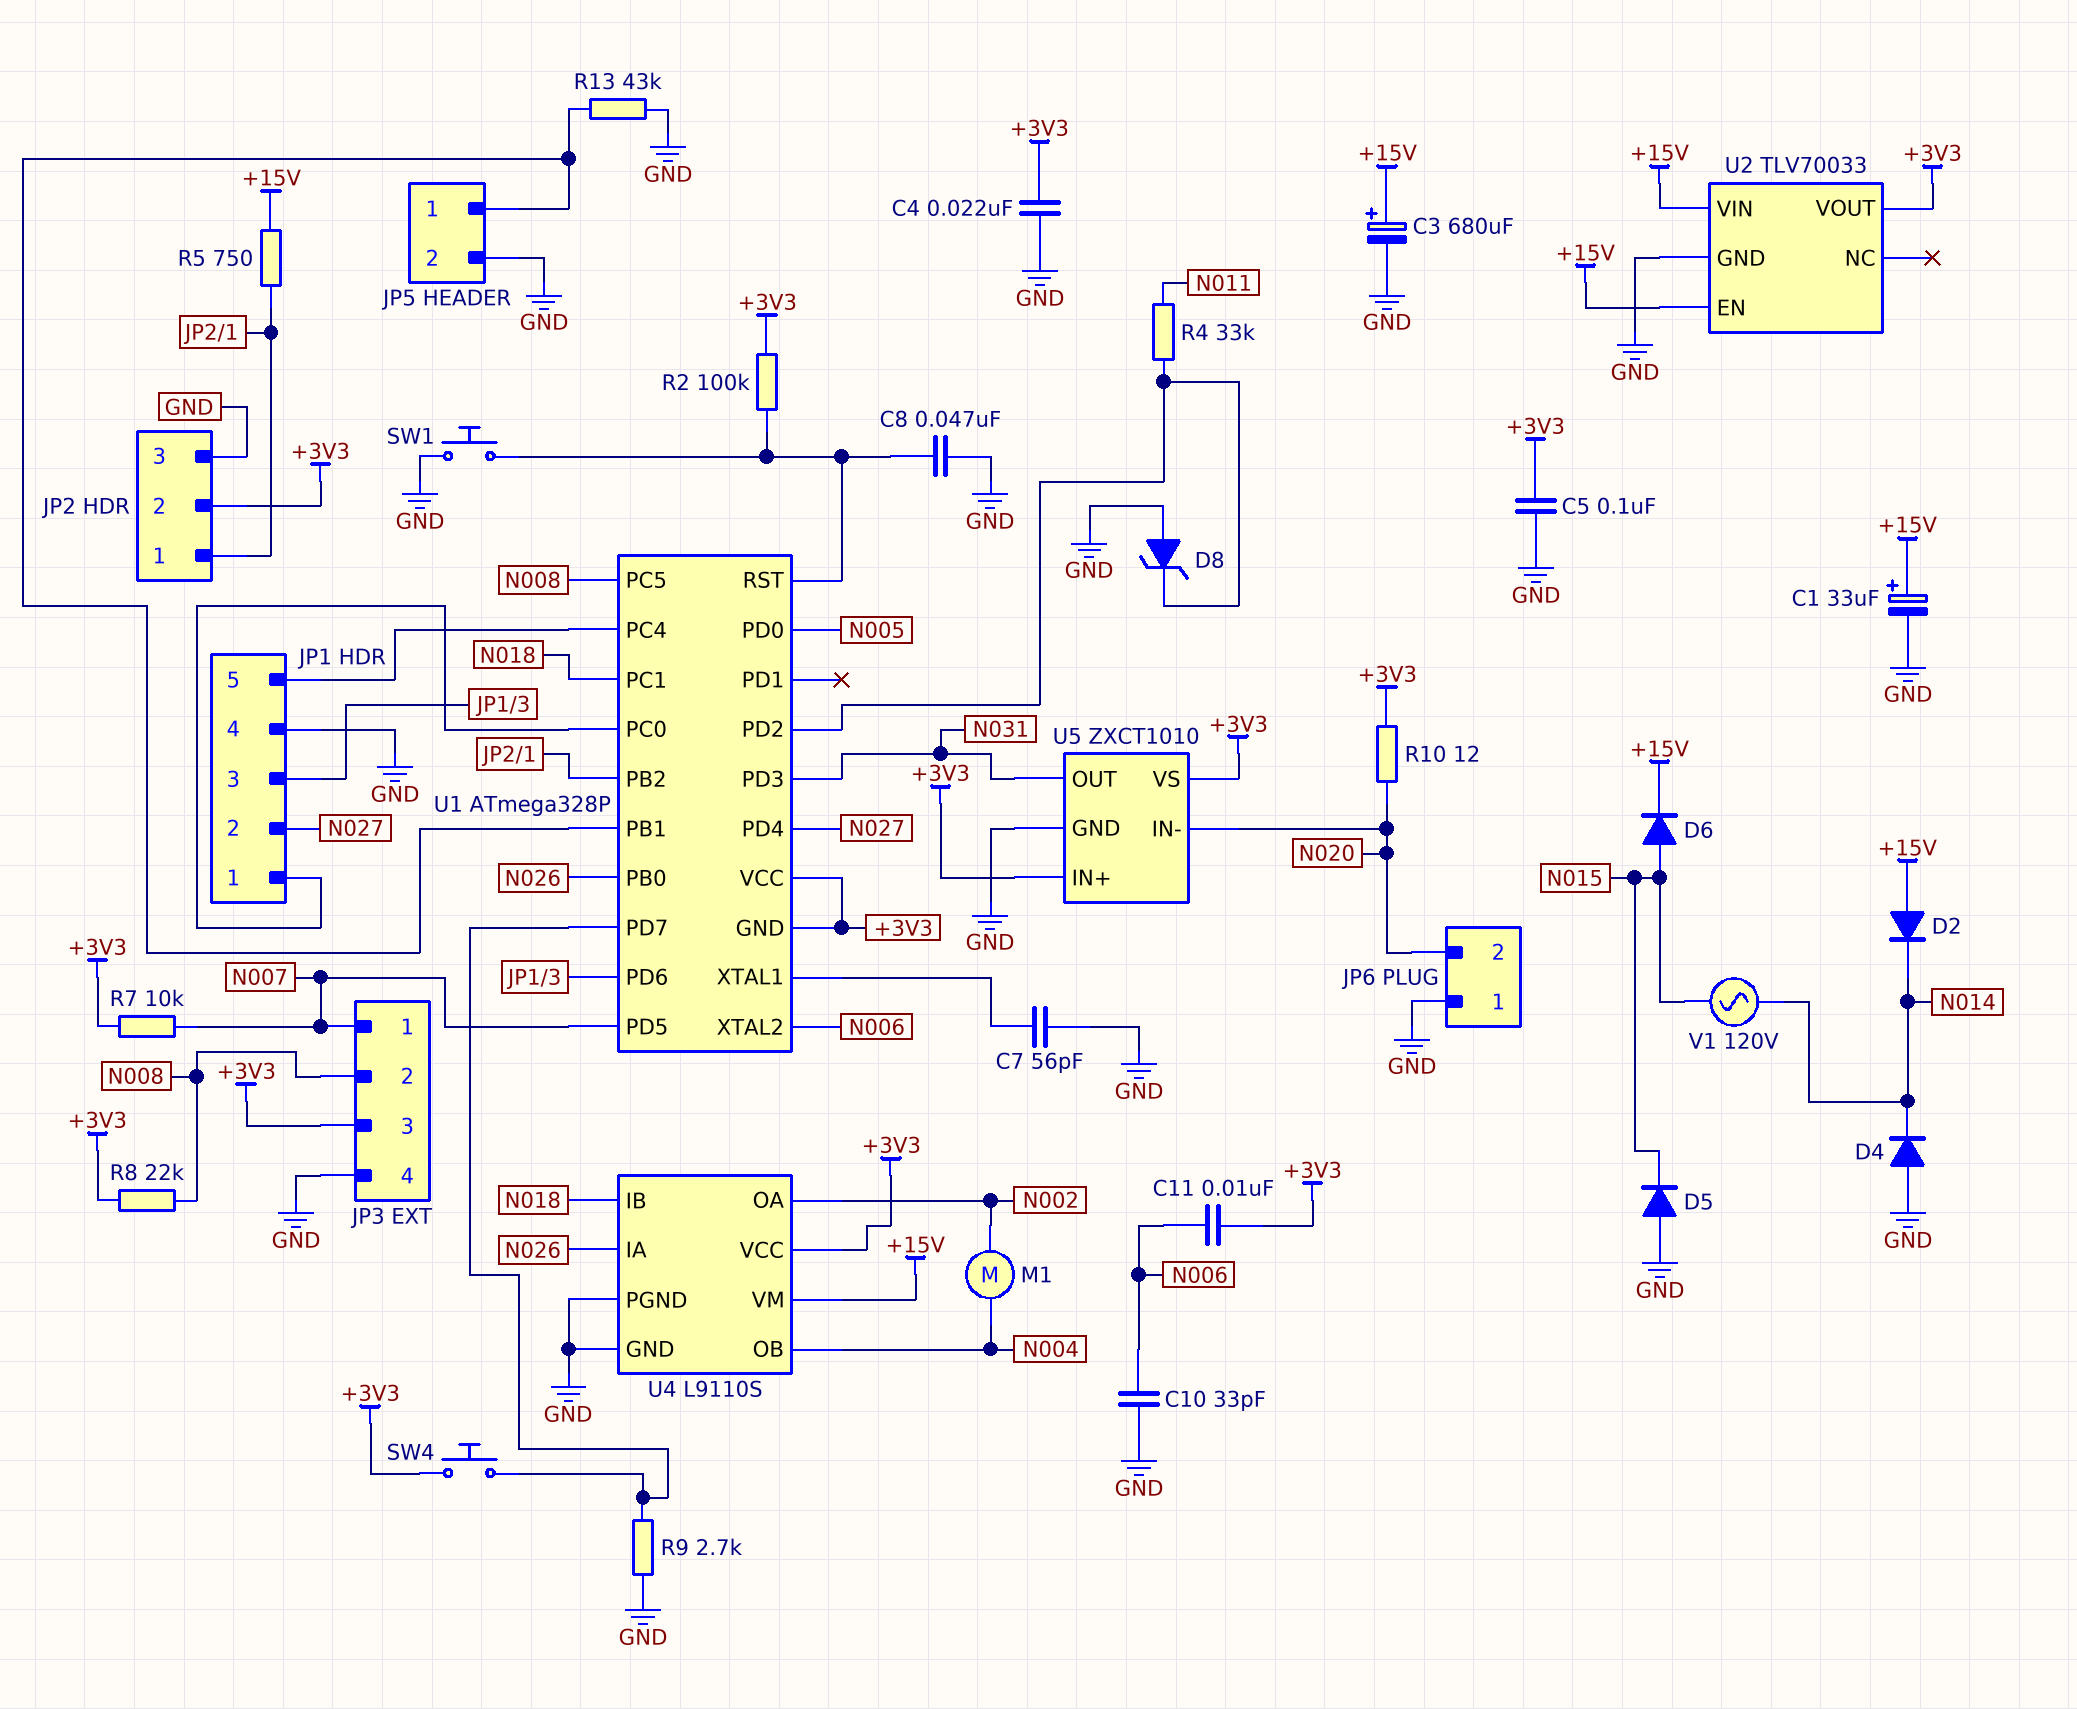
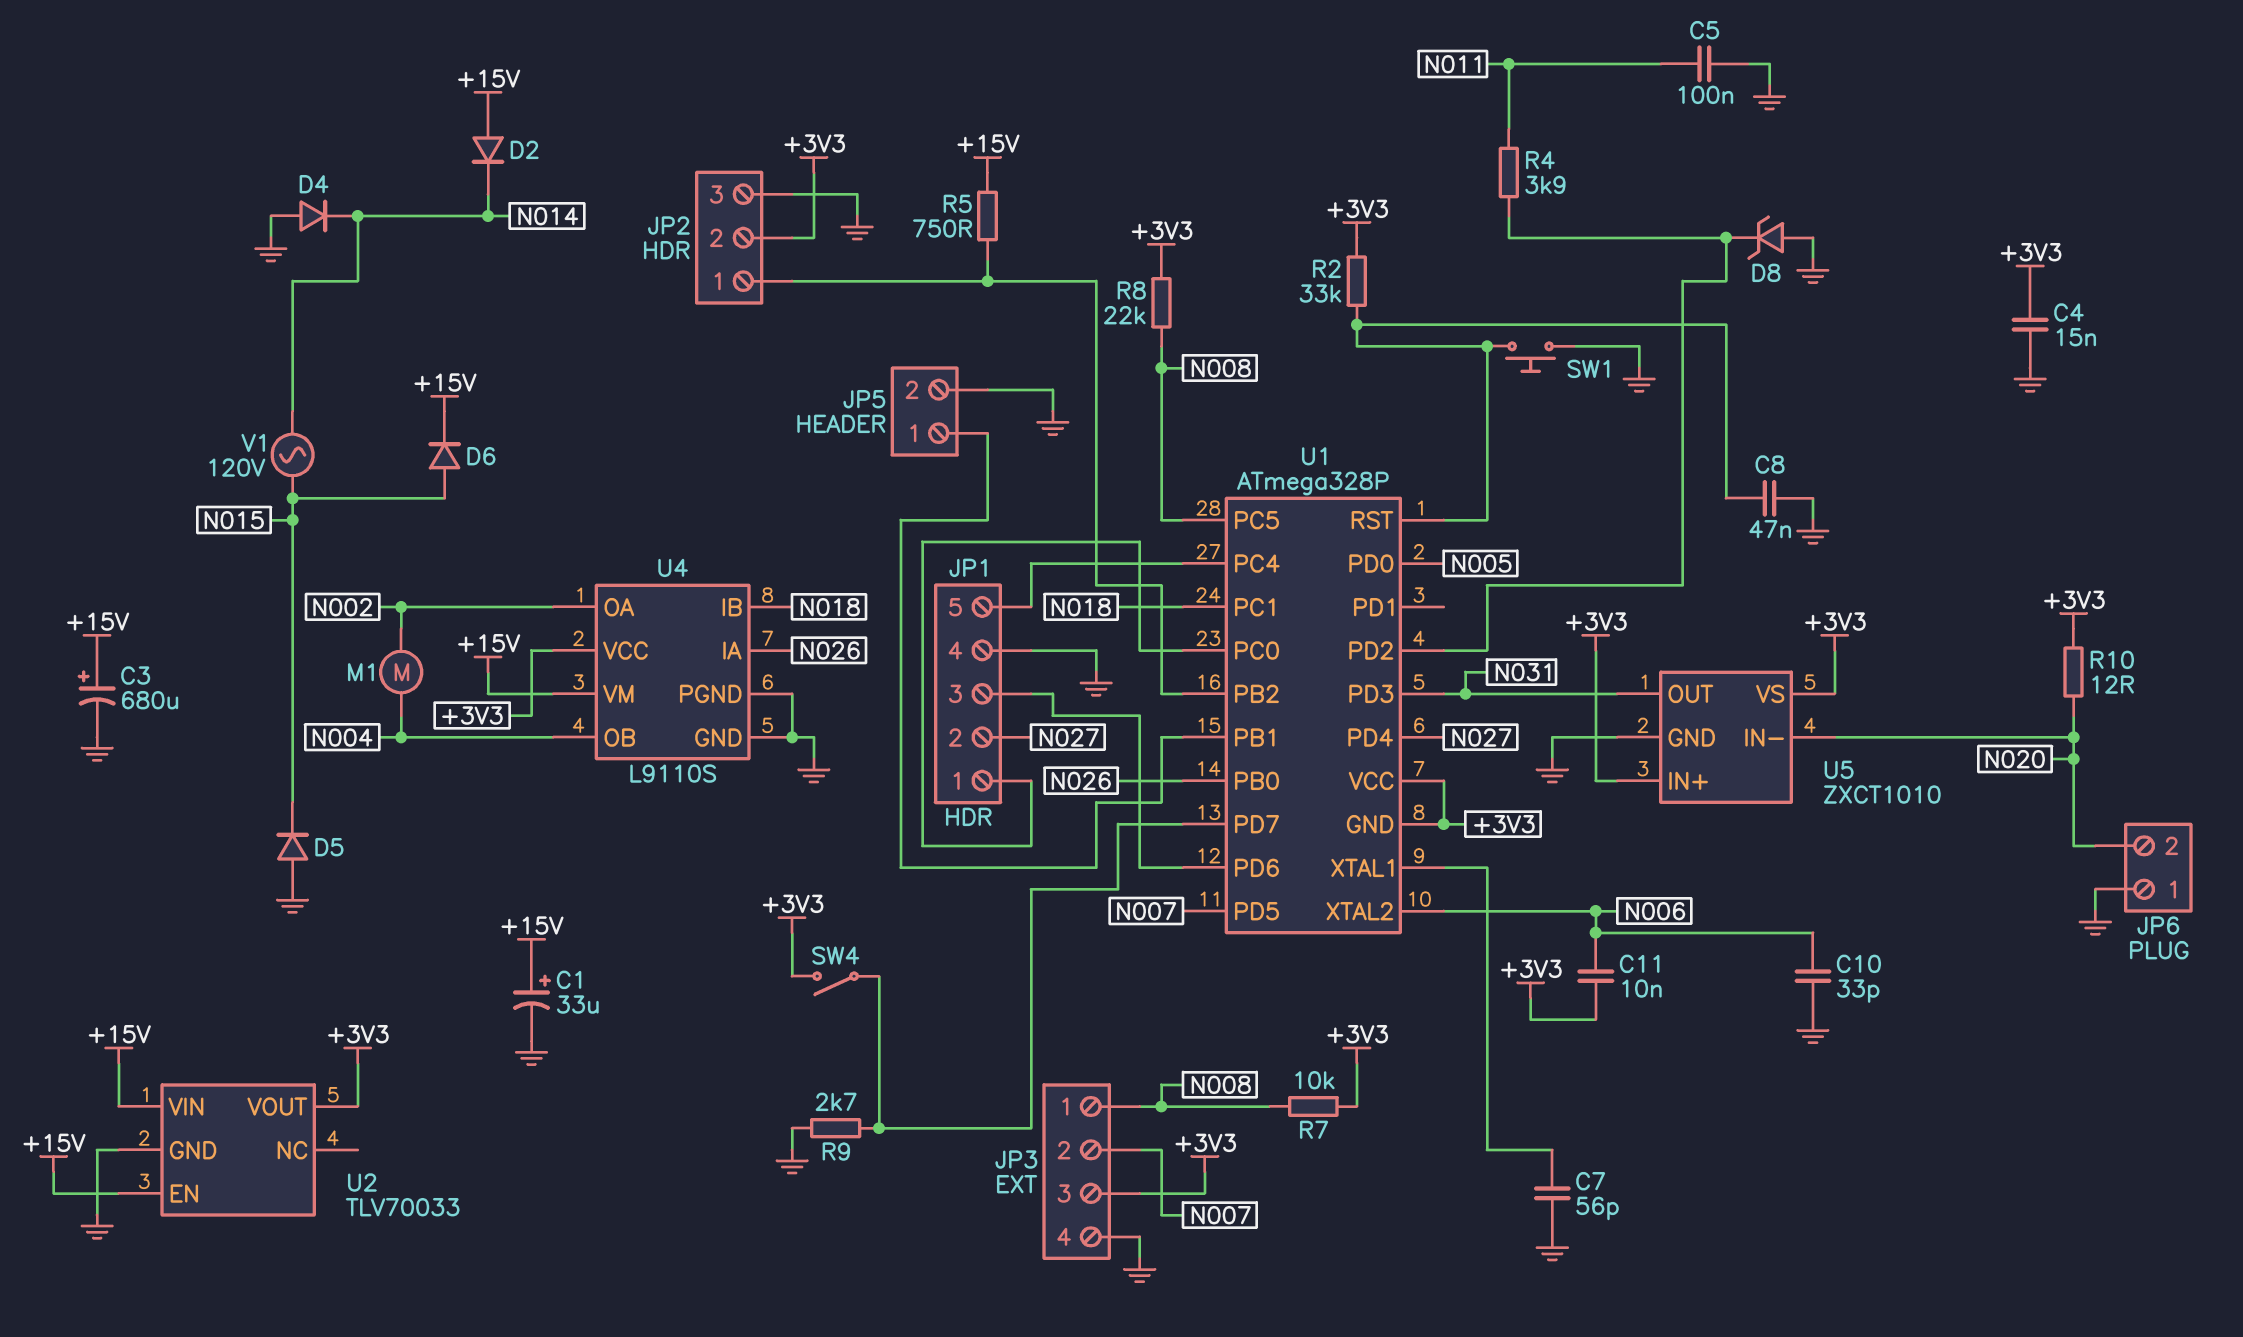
C4: 22nF (+3V3, GND) -> 15nF (+3V3, GND)
C5: 100nF (+3V3, GND) -> 100nF (GND, N011)
JP3 pin 1: N007 -> N008
JP3 pin 2: N008 -> N007
R2: 100k (+3V3, U1/RST) -> 33k (+3V3, U1/RST)
R4: 33k (N011, U1/PD2) -> 3.9k (N011, U1/PD2)
R7: 10k (+3V3, N007) -> 10k (+3V3, N008)
R13: 43k (GND, JP5/1) -> none
SW4: button (+3V3, U1/PD7) -> switch (+3V3, U1/PD7)

